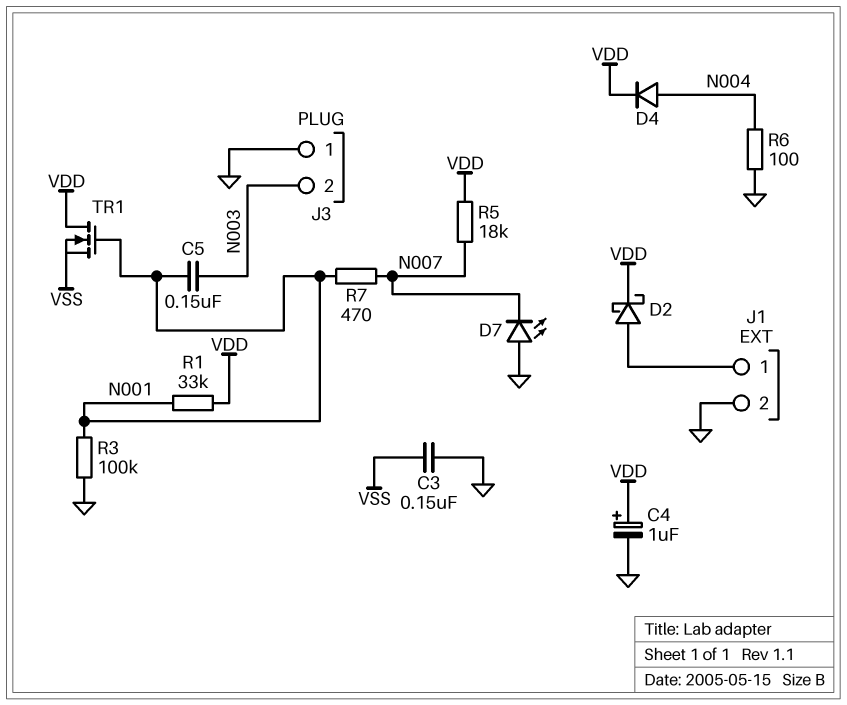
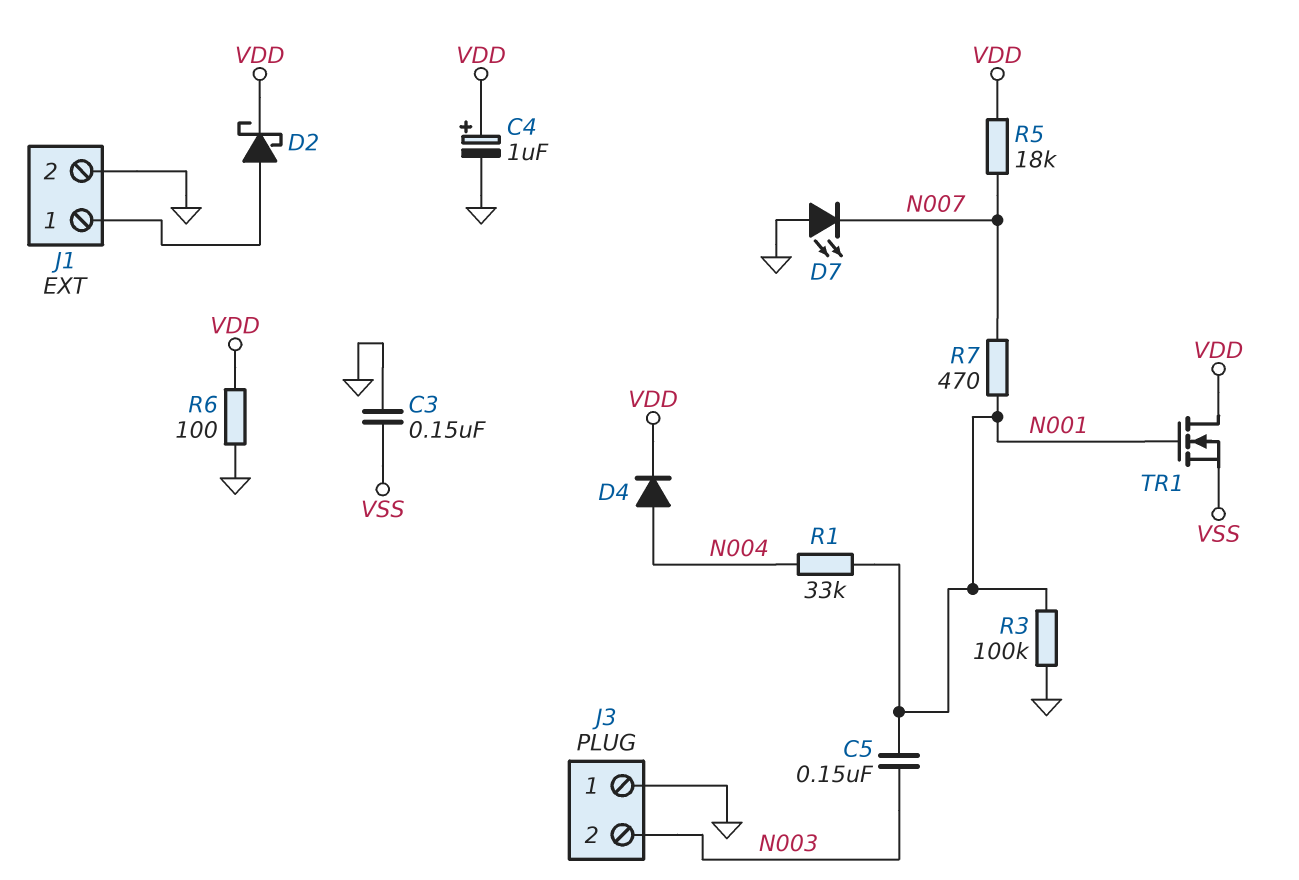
R1: 33k (N001, VDD) -> 33k (N001, N004)
R6: 100 (GND, N004) -> 100 (GND, VDD)

